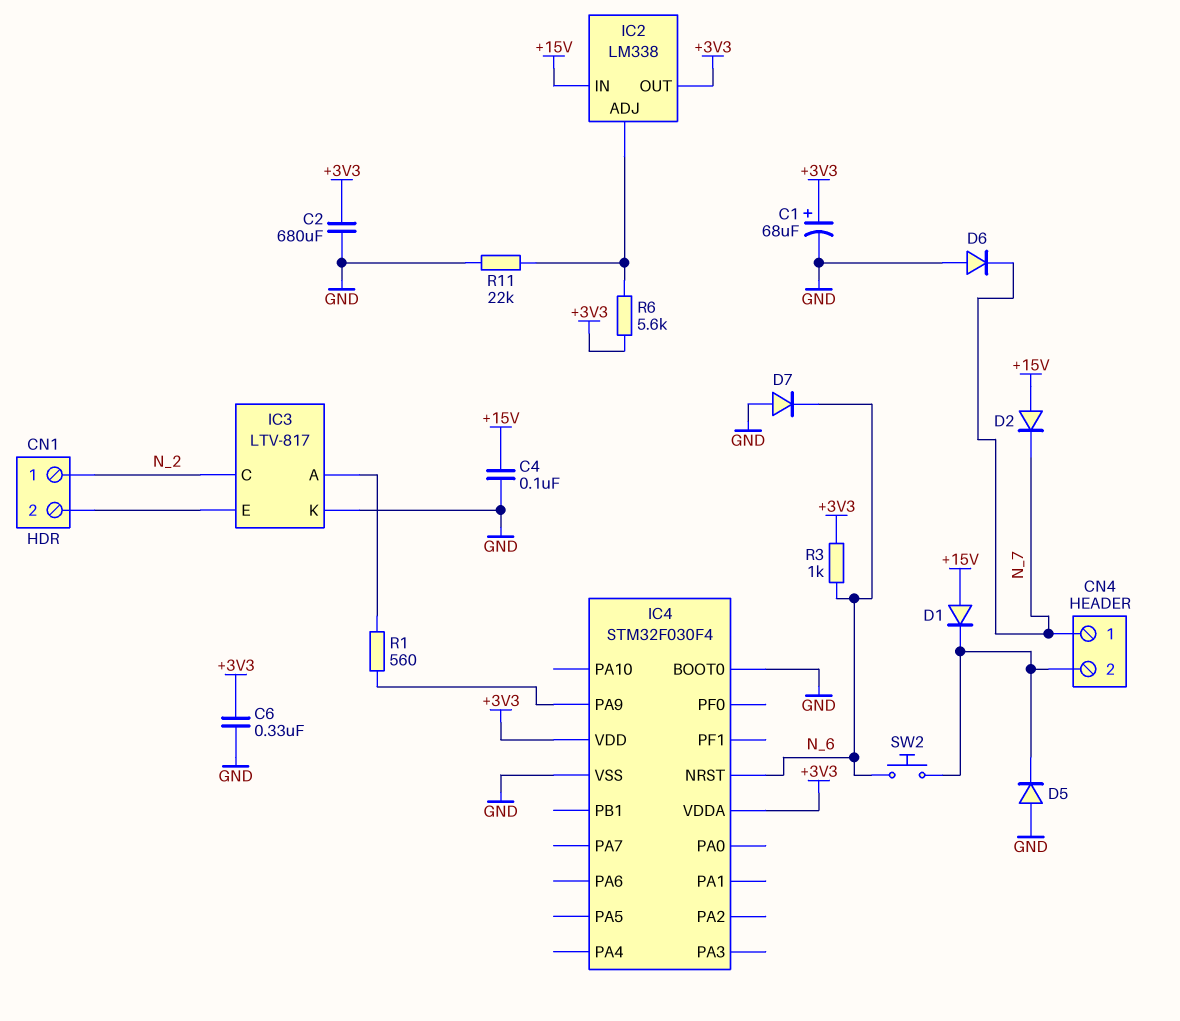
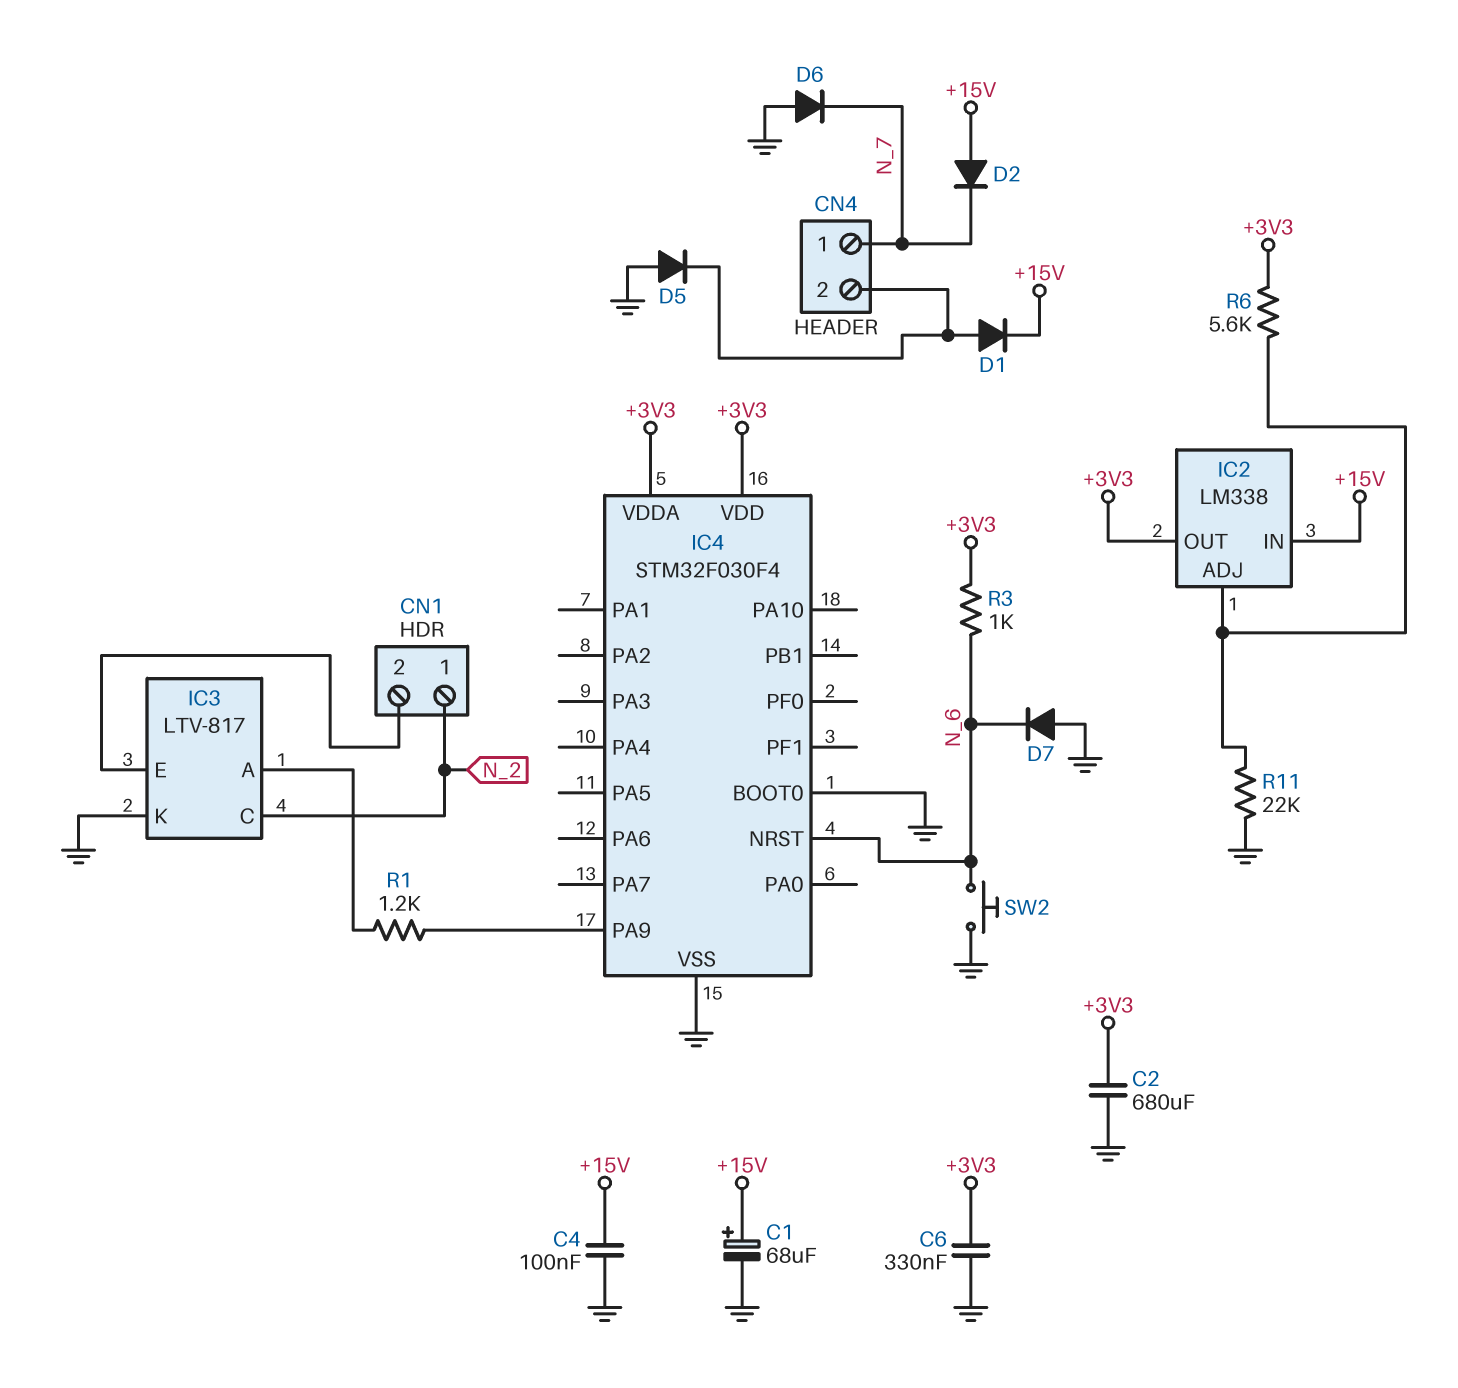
C1: 68uF (plus +3V3, minus GND) -> 68uF (plus +15V, minus GND)
D1: diode (A +15V, K CN4/2) -> diode (A CN4/2, K +15V)
R1: 560 (IC3/A, IC4/PA9) -> 1.2k (IC3/A, IC4/PA9)
SW2: button (CN4/2, N_6) -> button (GND, N_6)

